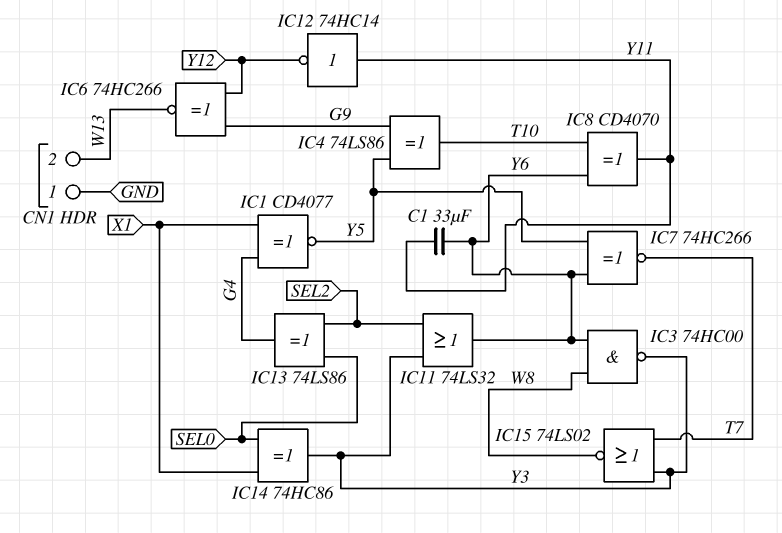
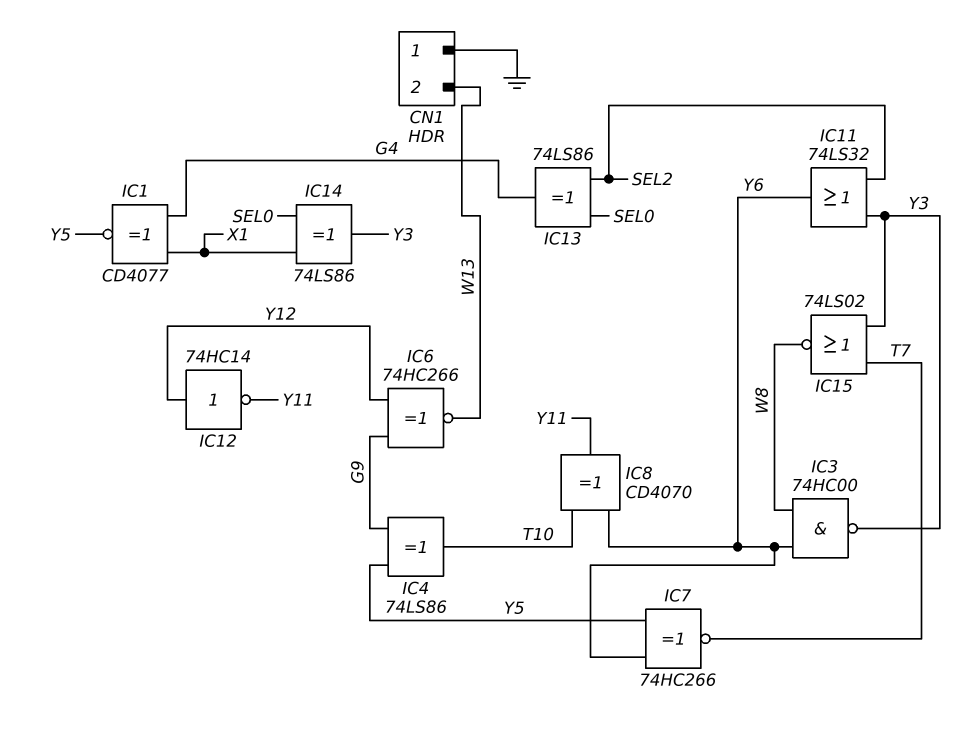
C1: 33uF (Y6, Y11) -> none
IC12: NOT 74HC14 (in Y11, out Y12) -> NOT 74HC14 (in Y12, out Y11)
IC14: XOR 74HC86 (in SEL0, in X1, out Y3) -> XOR 74LS86 (in SEL0, in X1, out Y3)

